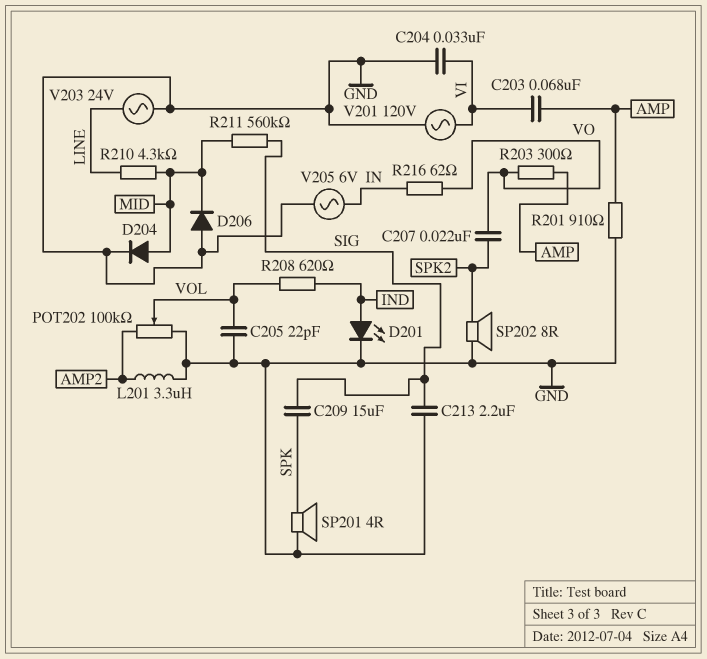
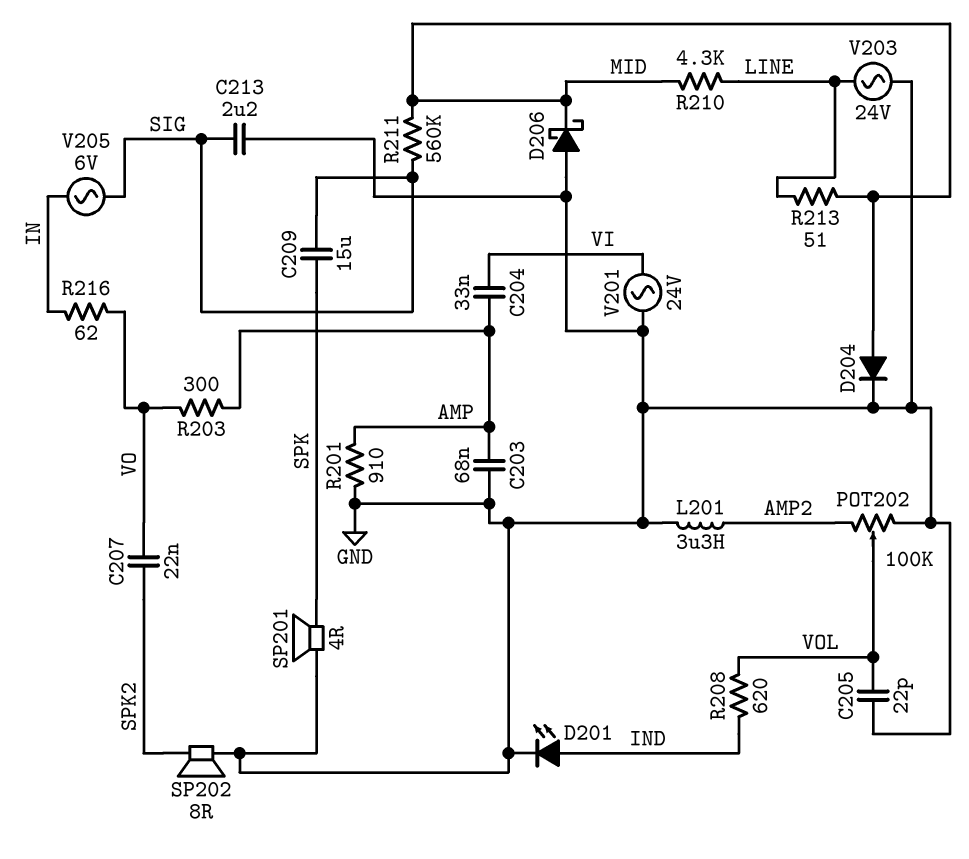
C203: 68nF (AMP, VI) -> 68nF (AMP, GND)
C204: 33nF (GND, VI) -> 33nF (AMP, VI)
D206: diode (A GND, K MID) -> schottky (A GND, K MID)
R213: none -> 51 (LINE, MID)
V201: AC 120V (GND, VI) -> AC 24V (GND, VI)
V205: AC 6V (GND, IN) -> AC 6V (IN, SIG)

